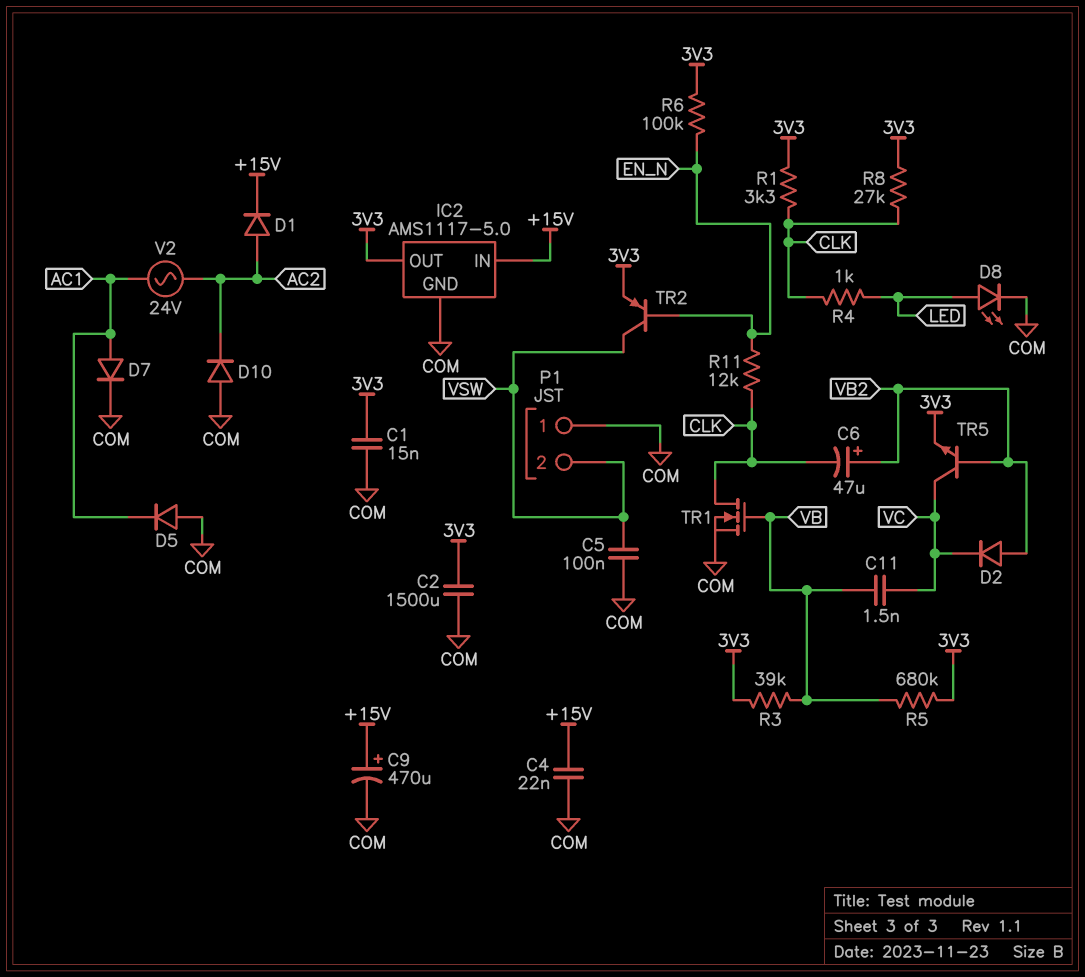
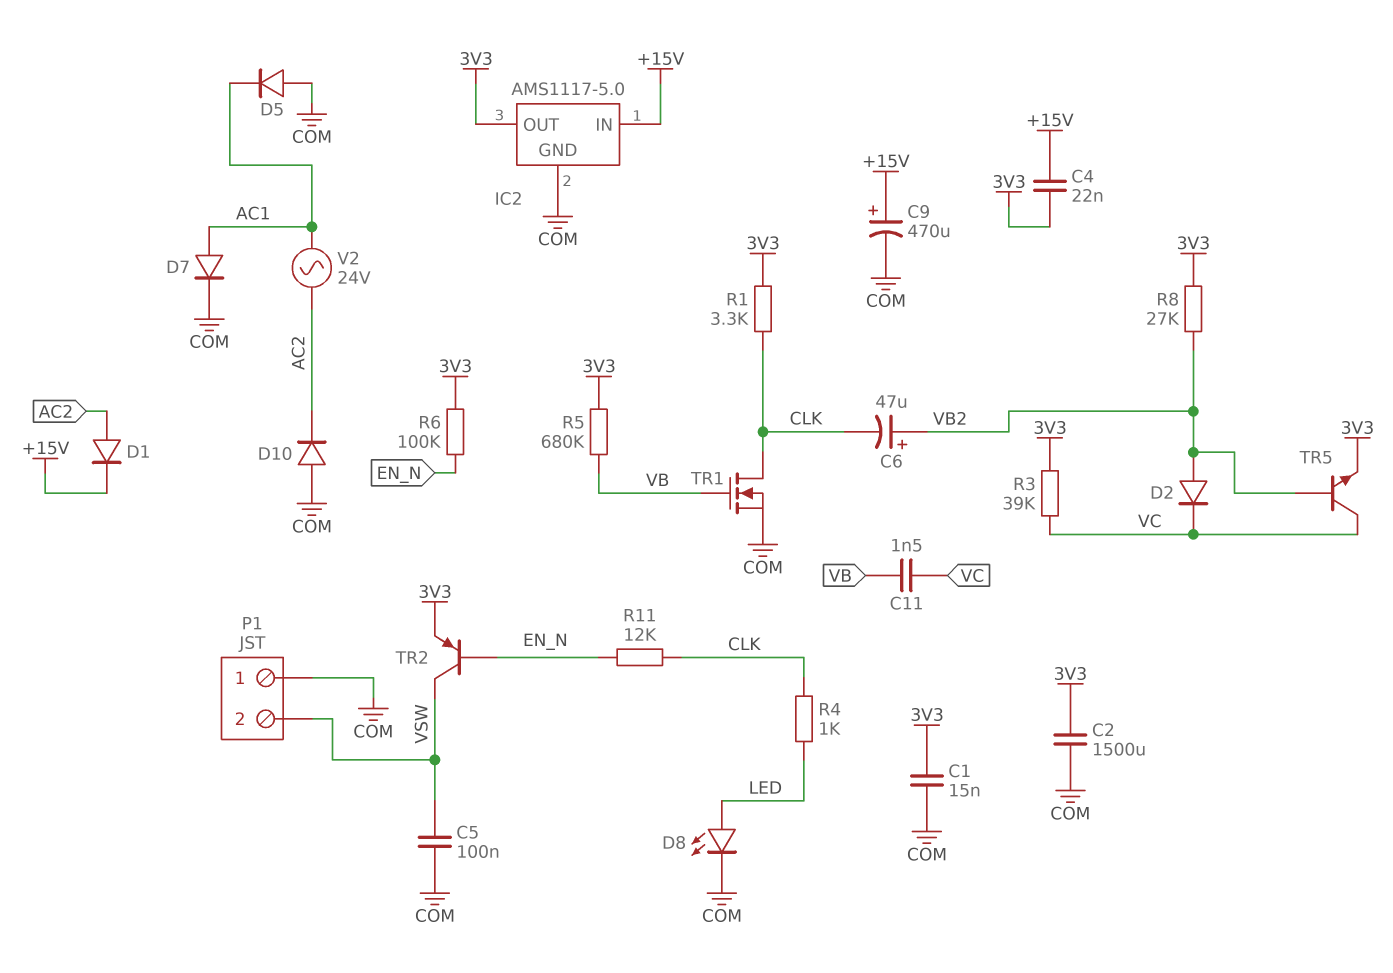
C4: 22nF (+15V, COM) -> 22nF (+15V, 3V3)
R3: 39k (3V3, VB) -> 39k (3V3, VC)
R8: 27k (3V3, CLK) -> 27k (3V3, VB2)

